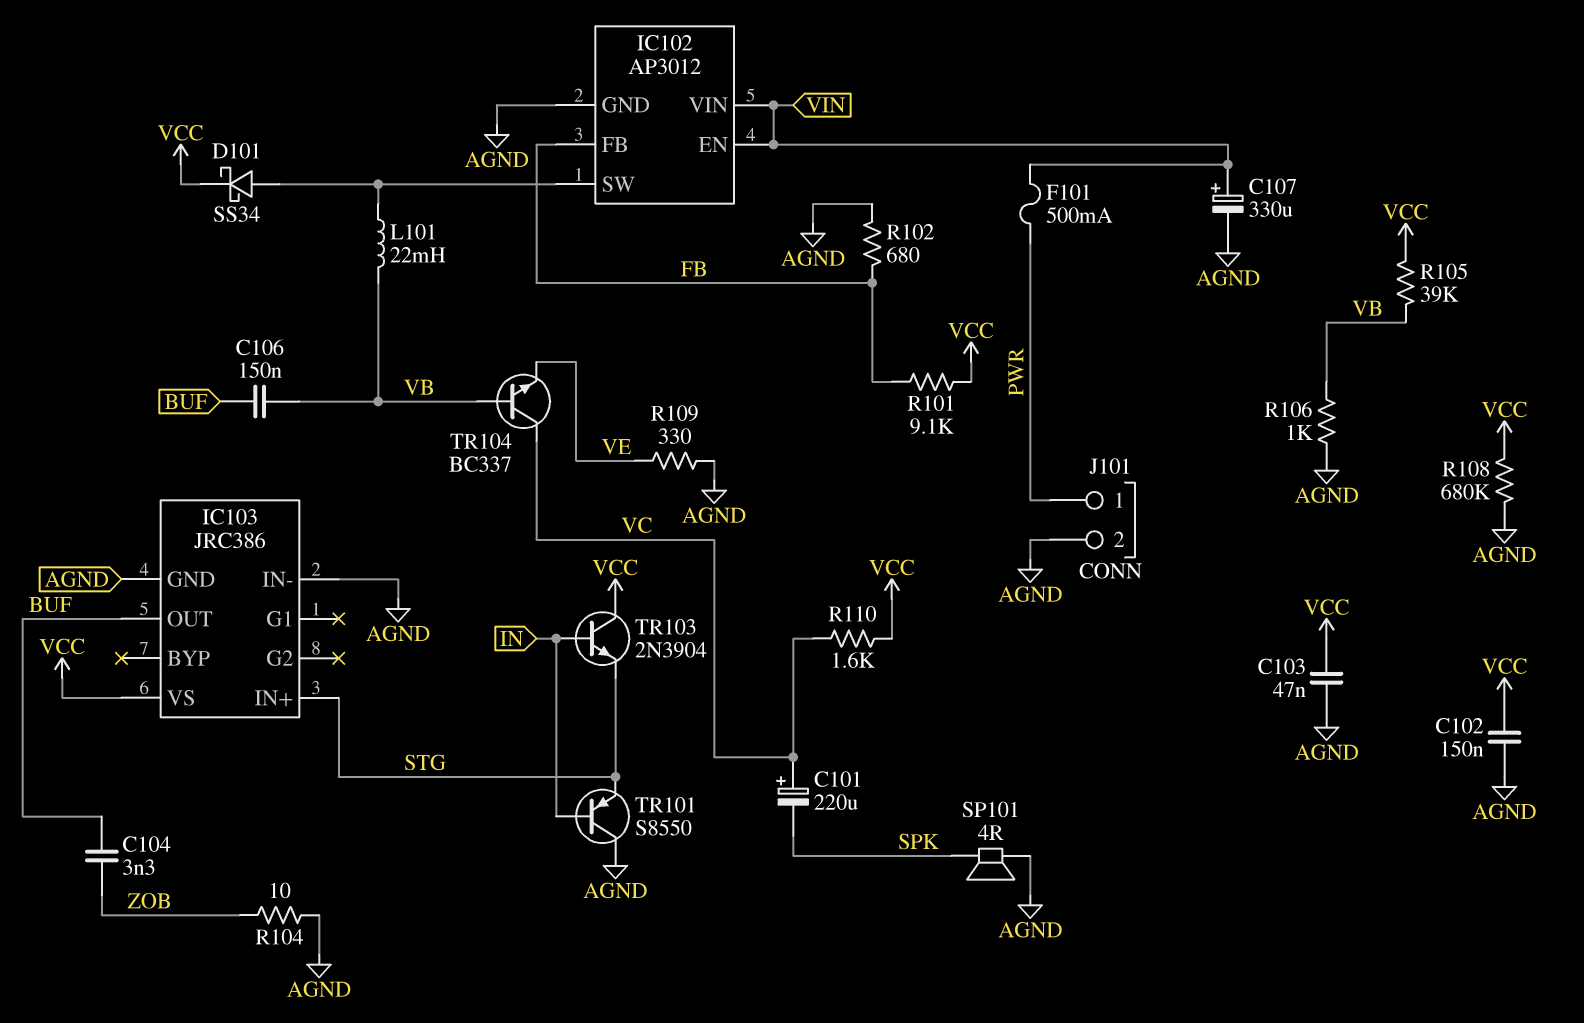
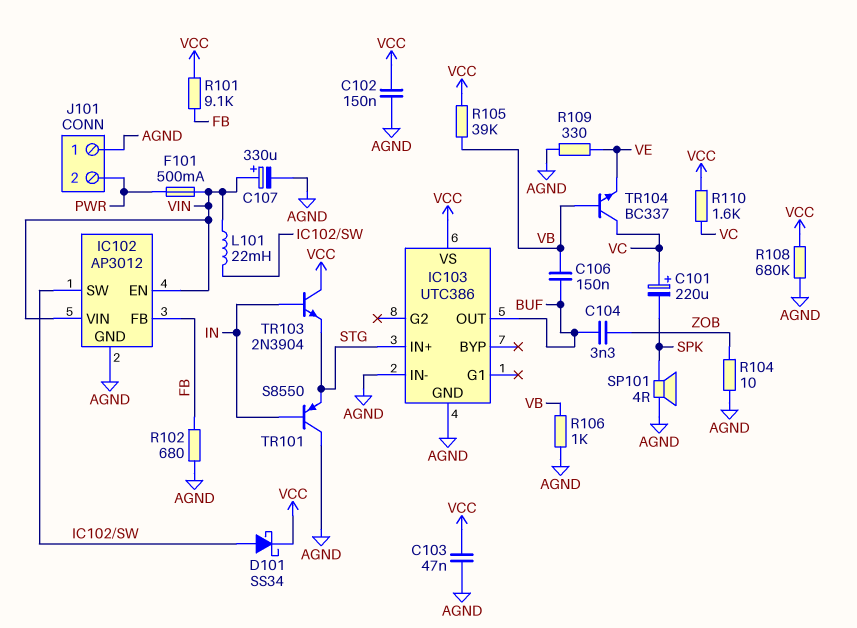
IC103: JRC386 -> UTC386
J101 pin 1: PWR -> AGND
J101 pin 2: AGND -> PWR
L101: 22mH (IC102/SW, VB) -> 22mH (IC102/SW, VIN)

